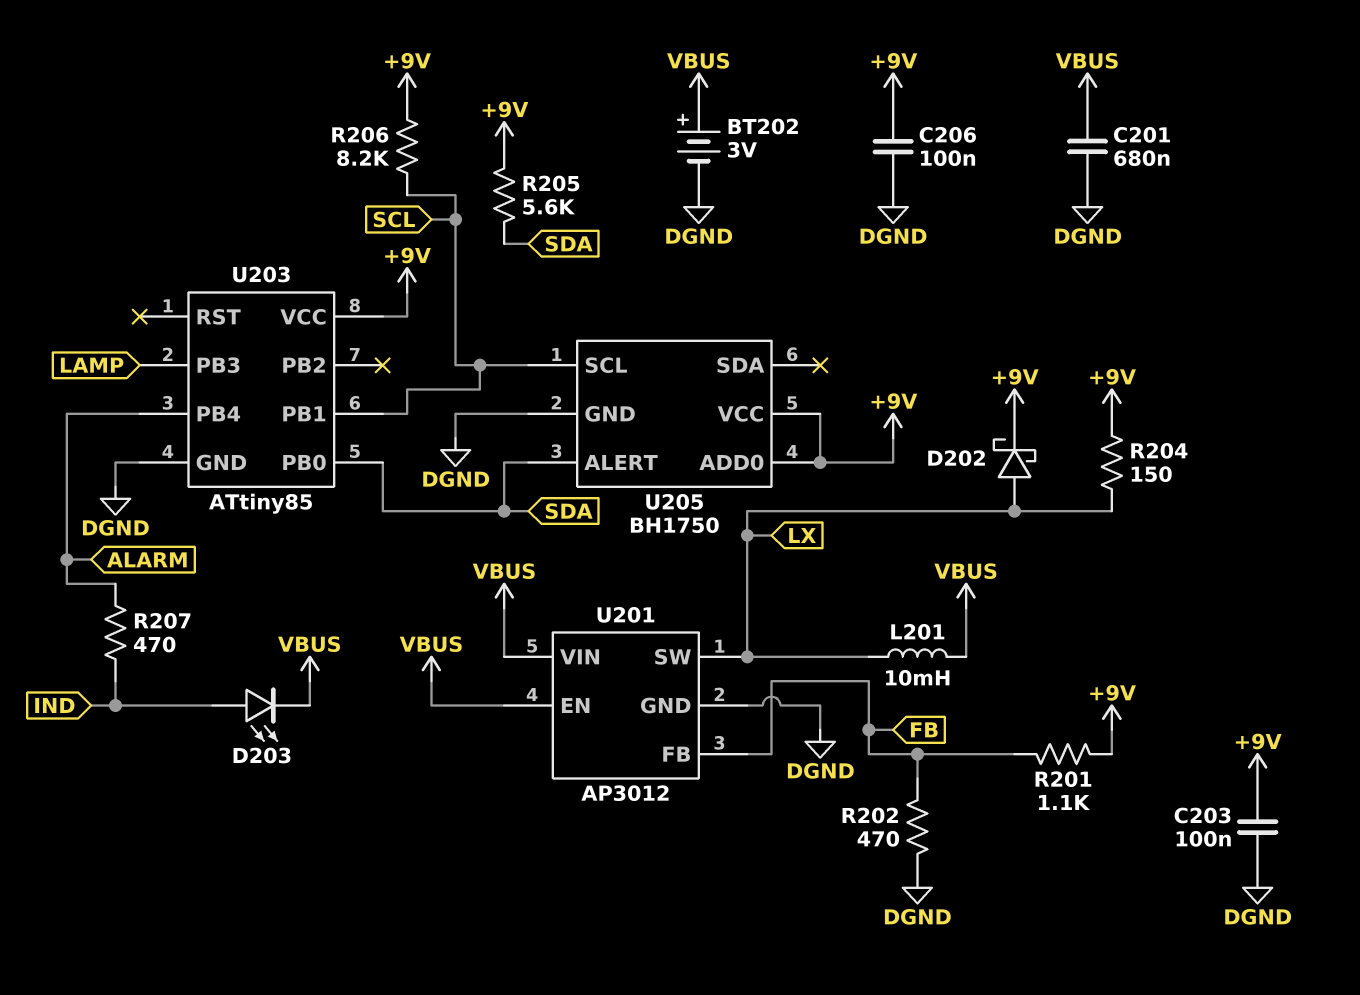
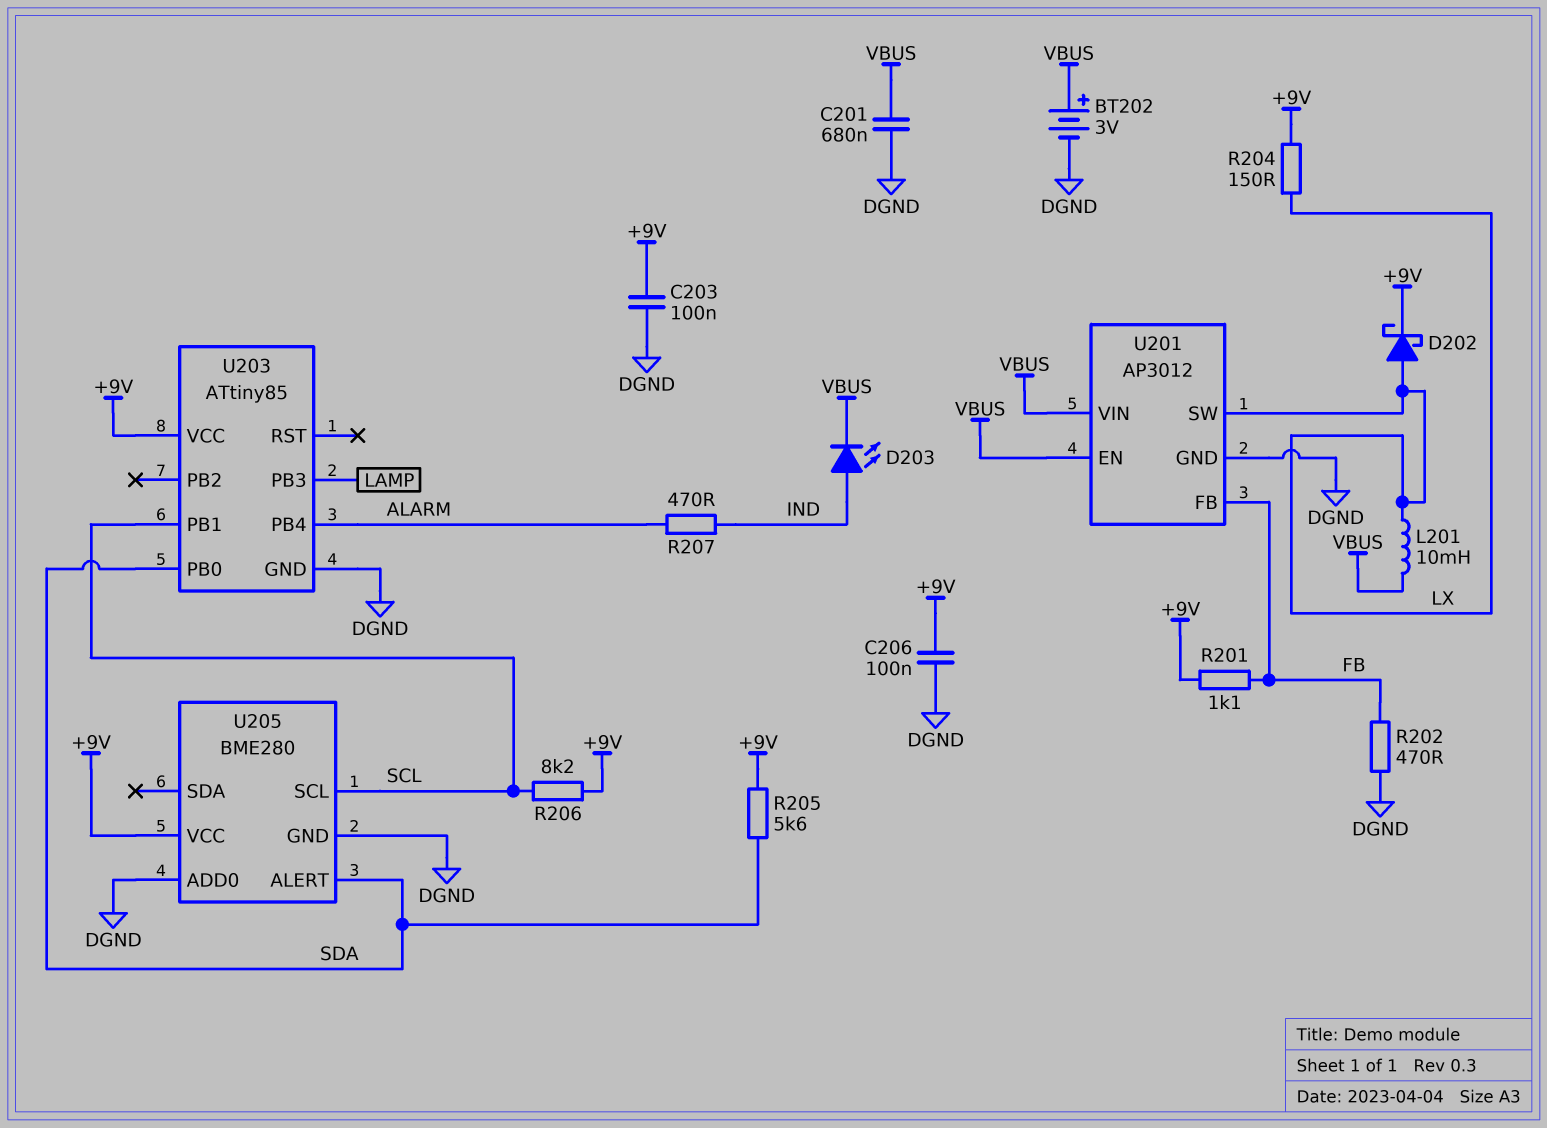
U205: BH1750 -> BME280
U205 pin ADD0: +9V -> DGND

